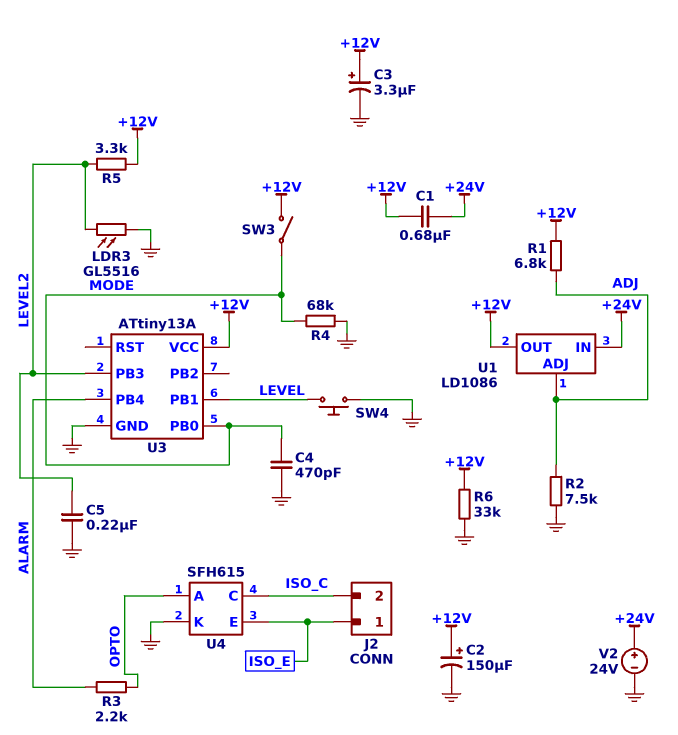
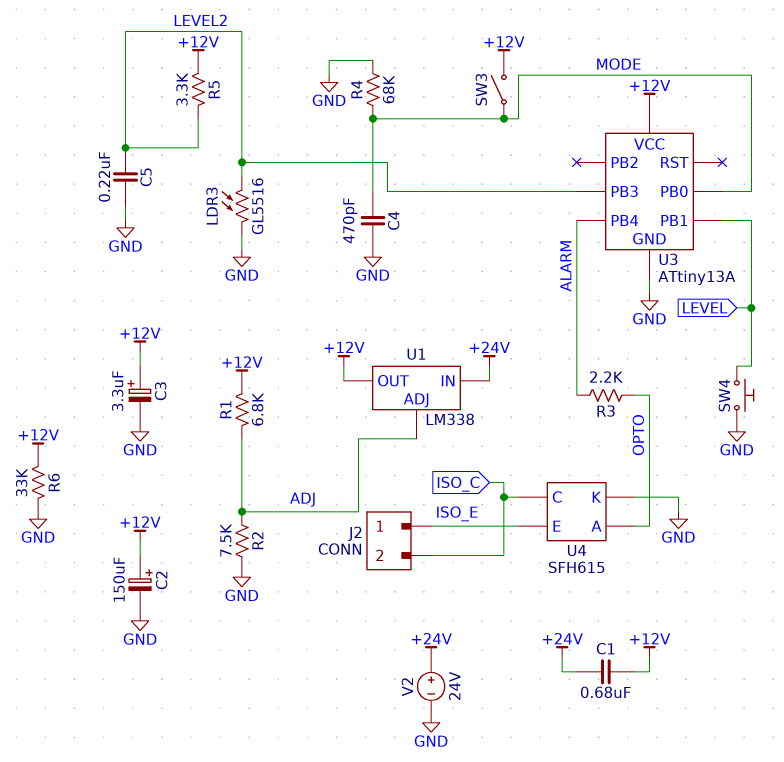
U1: LD1086 -> LM338

